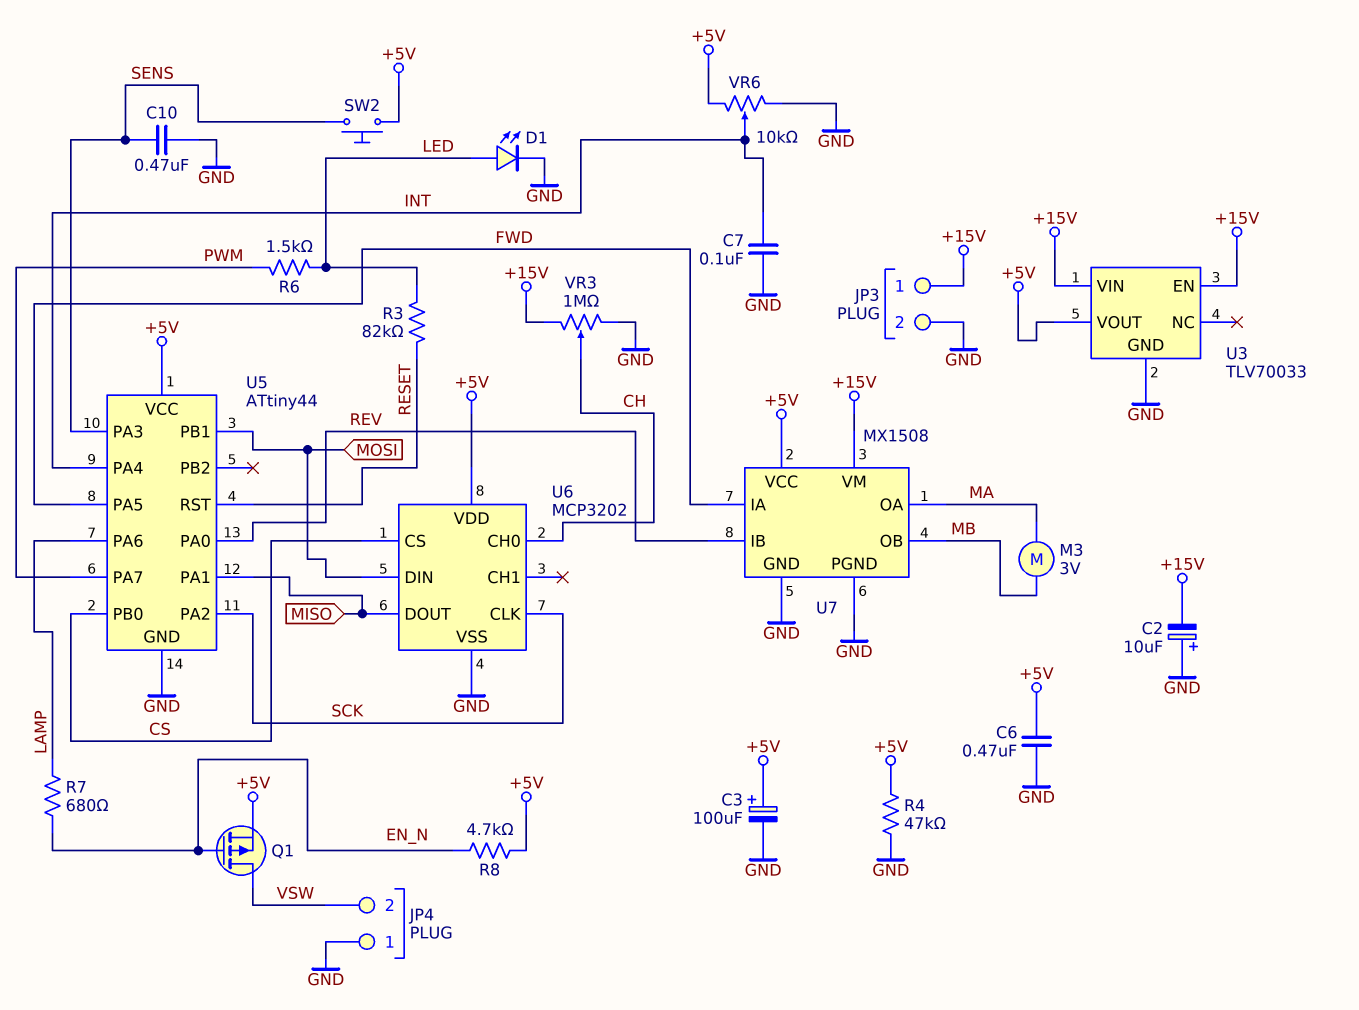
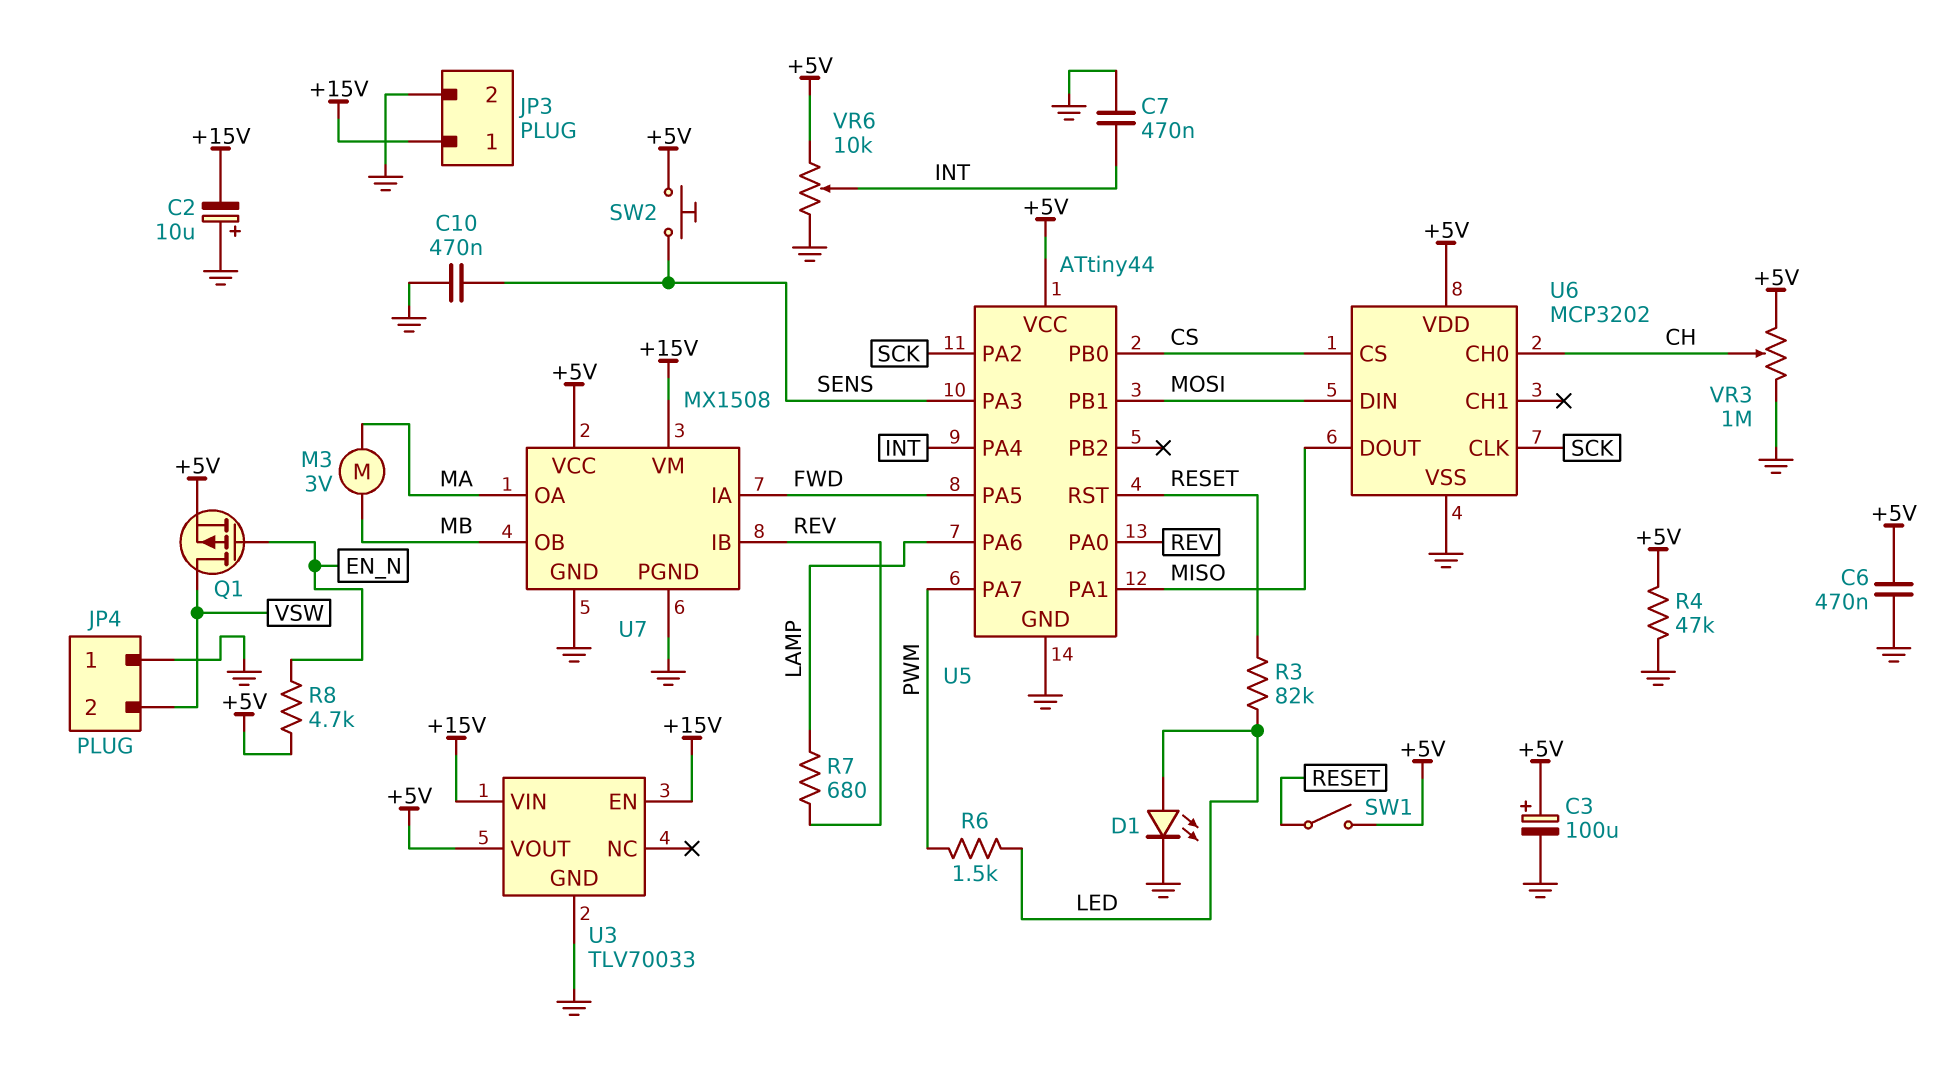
C7: 100nF (GND, INT) -> 470nF (GND, INT)
R7: 680 (EN_N, LAMP) -> 680 (LAMP, REV)
SW1: none -> switch (+5V, RESET)
VR3: 1M (+15V, GND, wiper CH) -> 1M (+5V, GND, wiper CH)

